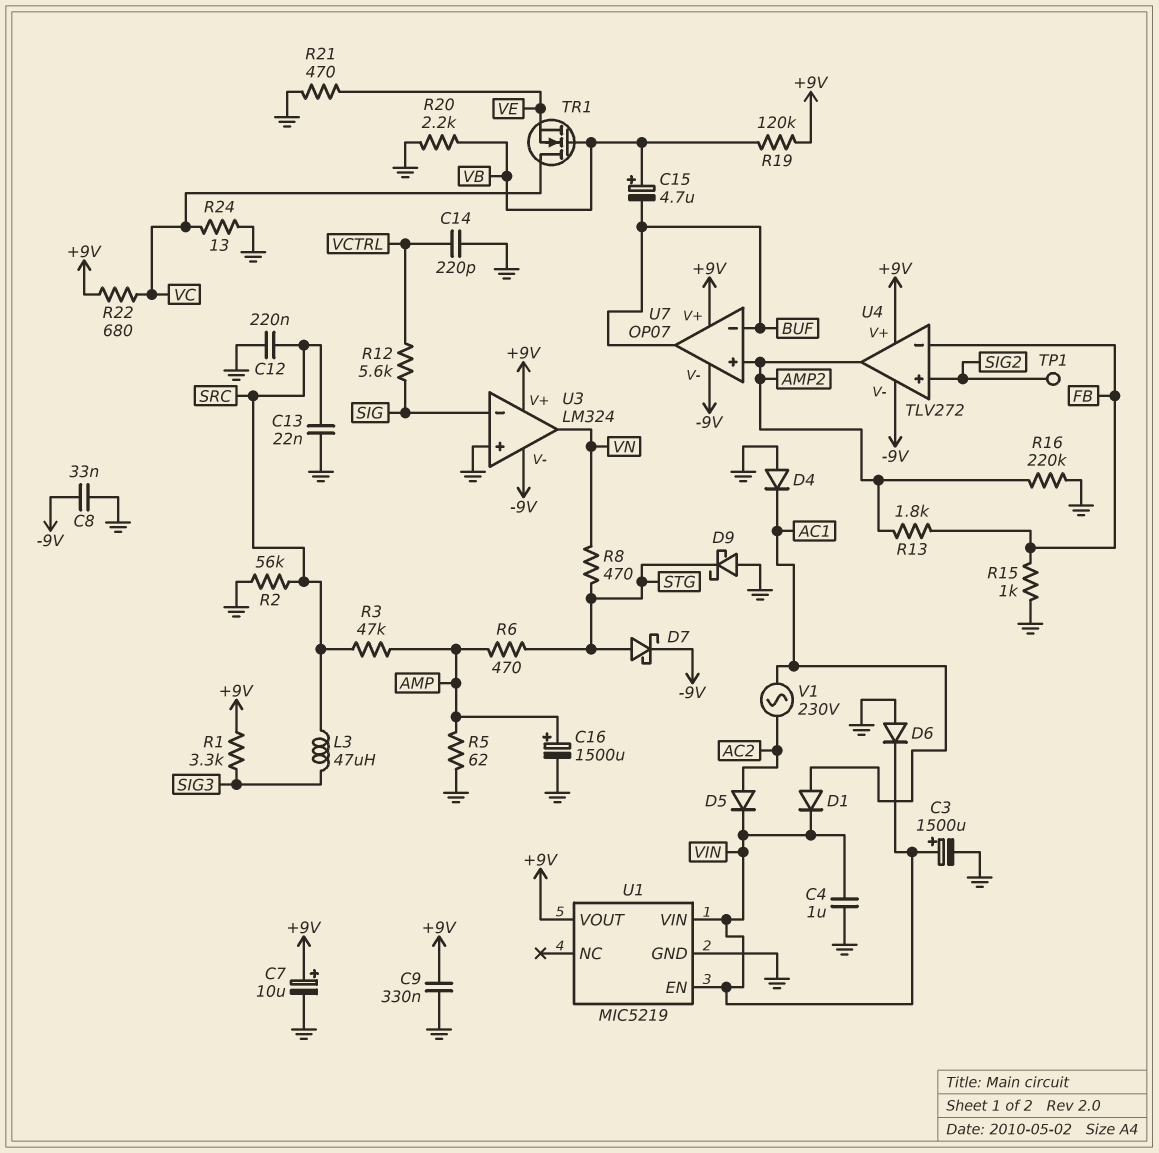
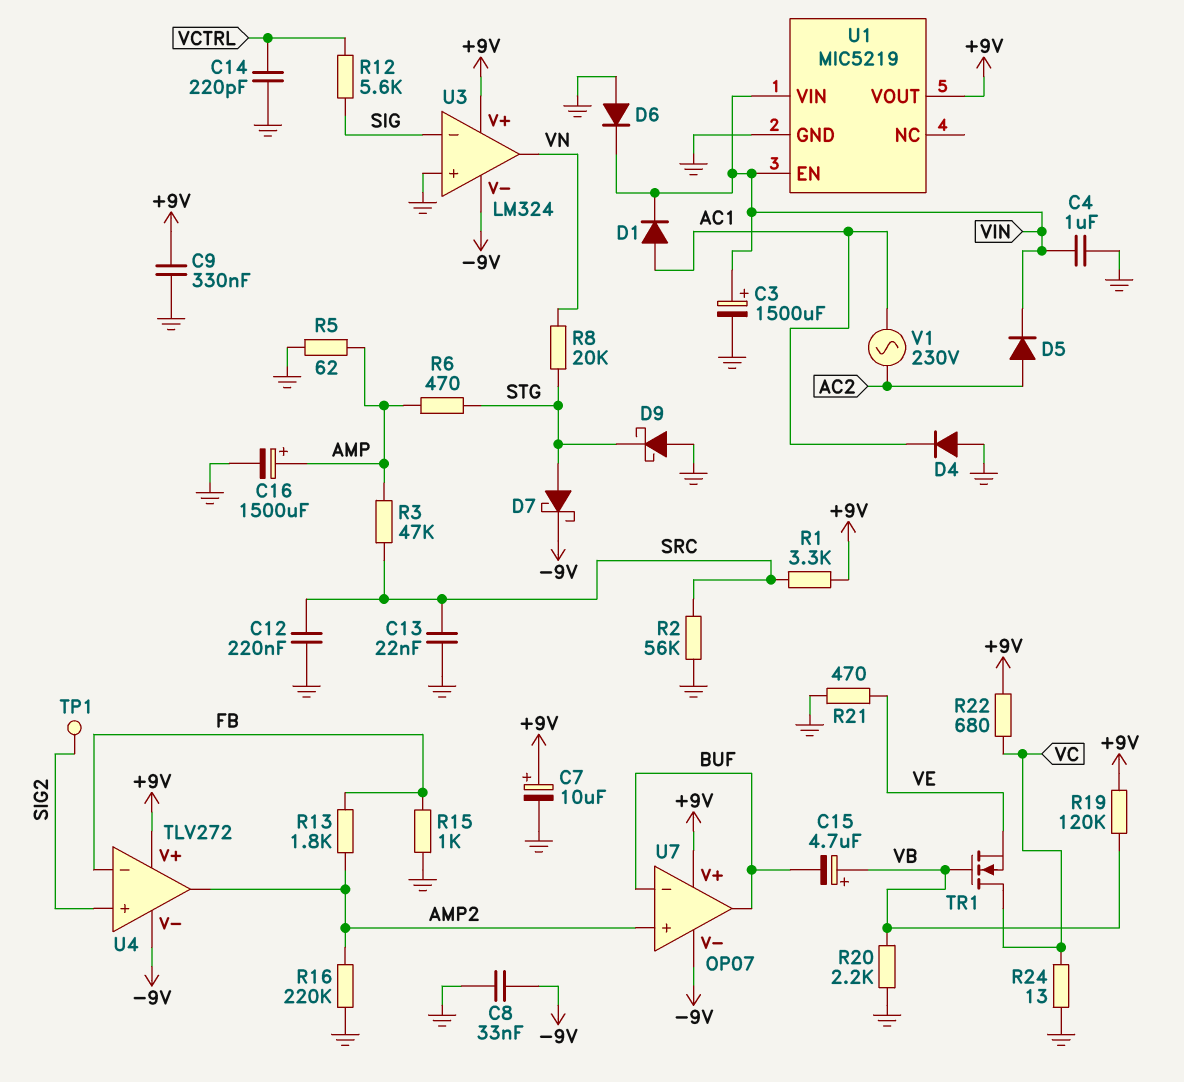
L3: 47uH (SIG3, SRC) -> none
R1: 3.3k (+9V, SIG3) -> 3.3k (+9V, SRC)
R8: 470 (STG, VN) -> 20k (STG, VN)

